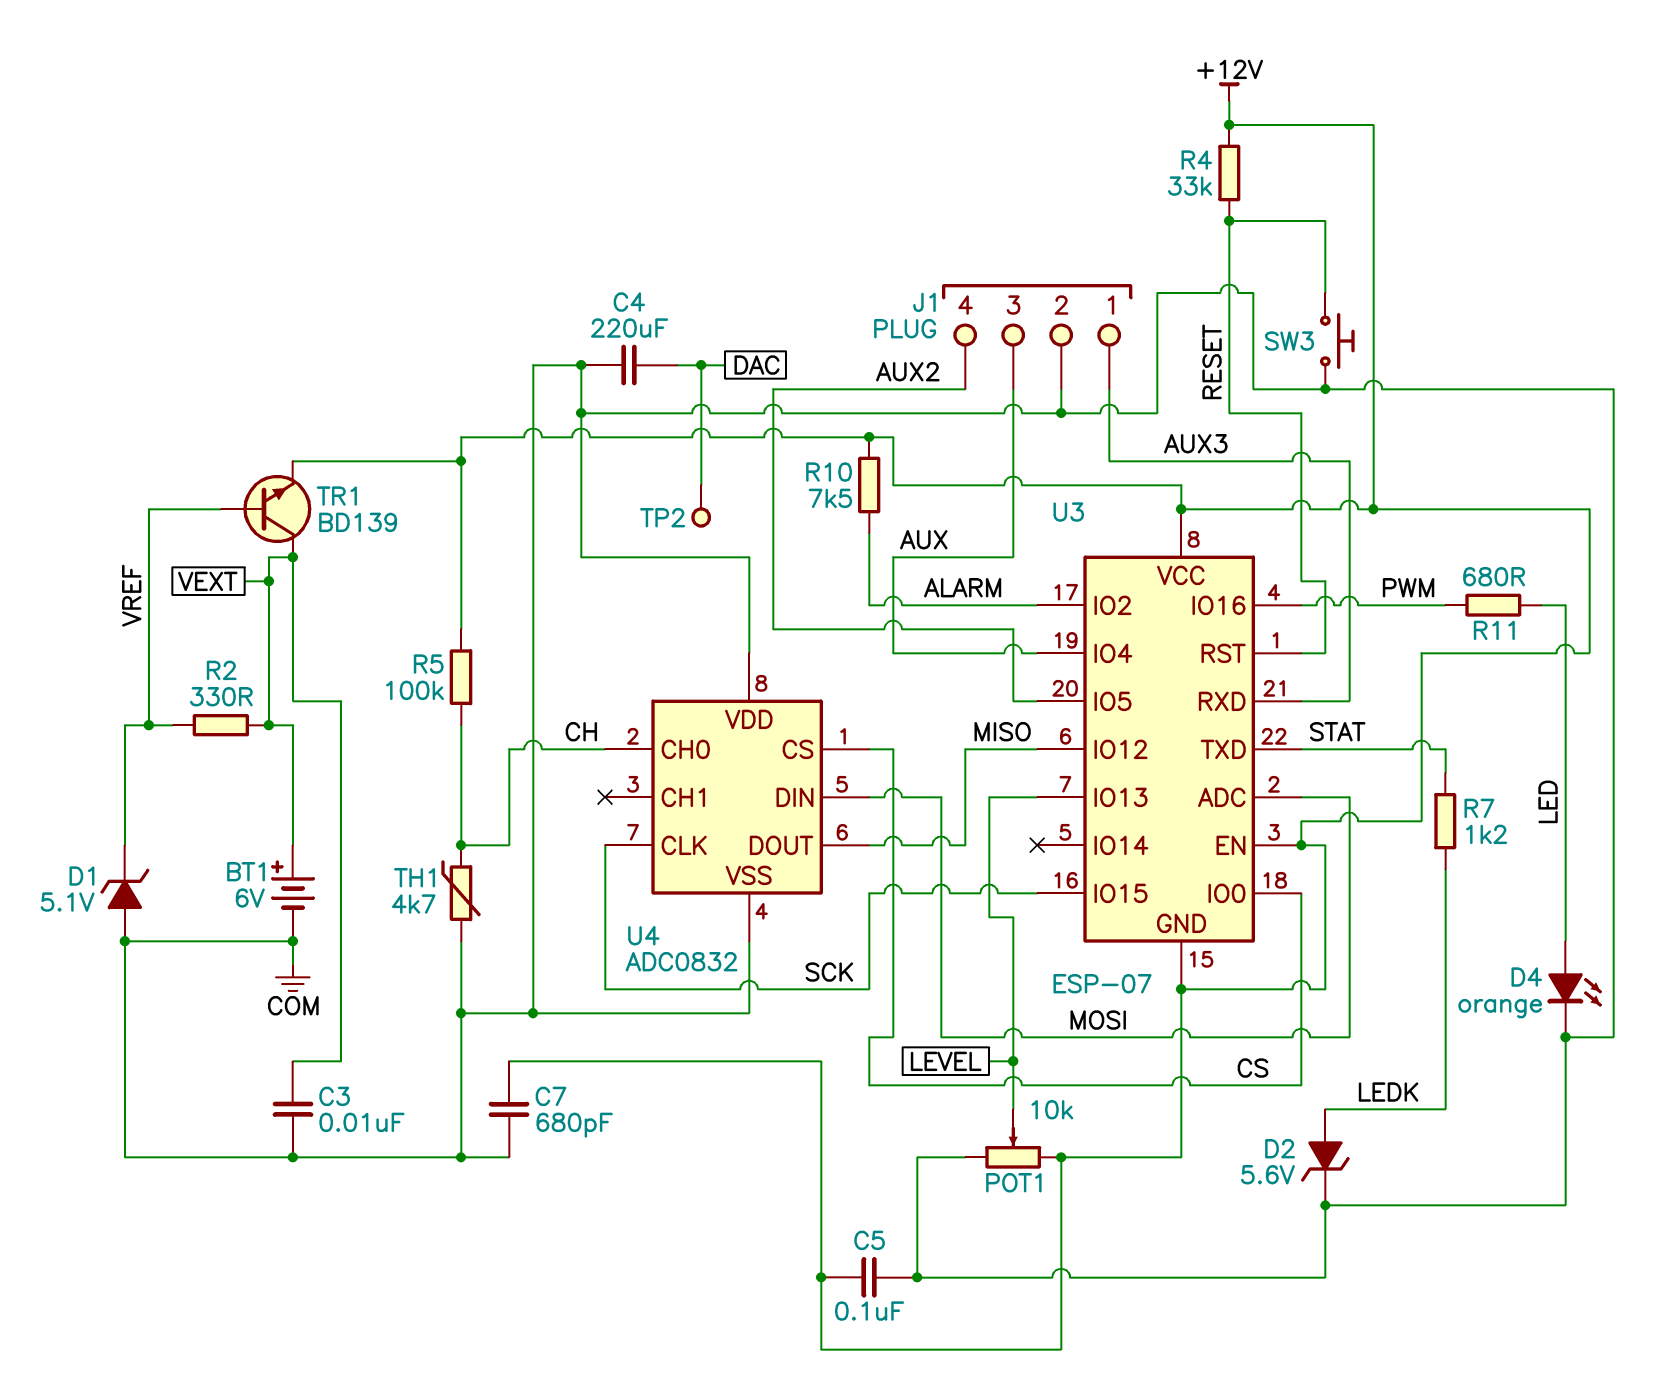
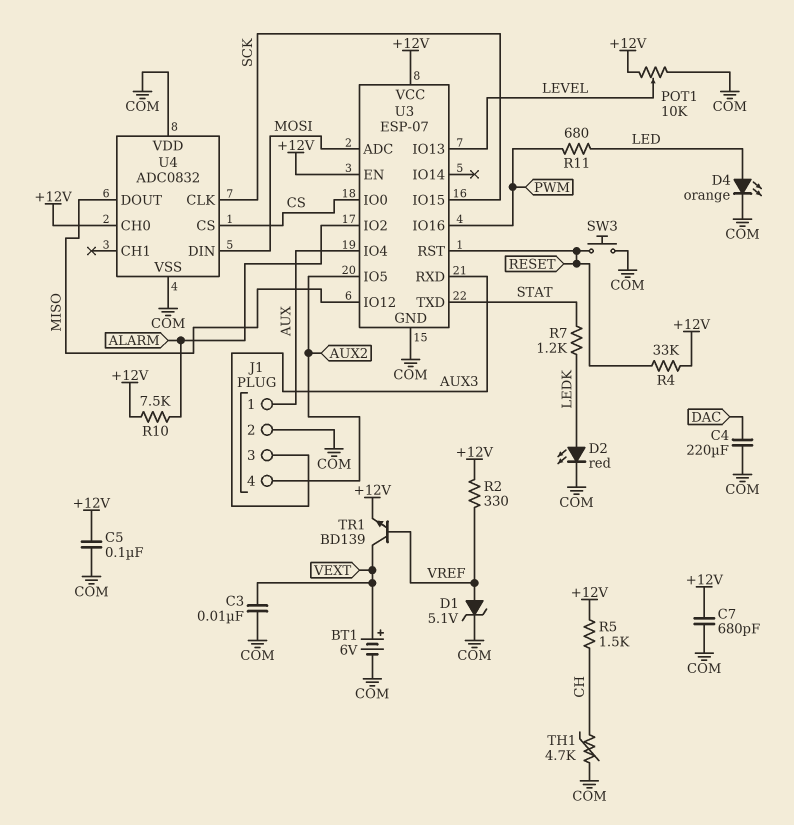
D1: zener 5.1V (A COM, K VREF) -> zener 5.1V (A VREF, K COM)
D2: zener 5.6V (A LEDK, K COM) -> LED red (A LEDK, K COM)
J1 pin 1: AUX3 -> AUX
J1 pin 3: AUX -> AUX3
R2: 330 (VEXT, VREF) -> 330 (+12V, VREF)
R5: 100k (+12V, CH) -> 1.5k (+12V, CH)
TP2: test point (DAC) -> none
U3 pin GND: +12V -> COM
U4 pin CH0: CH -> +12V

